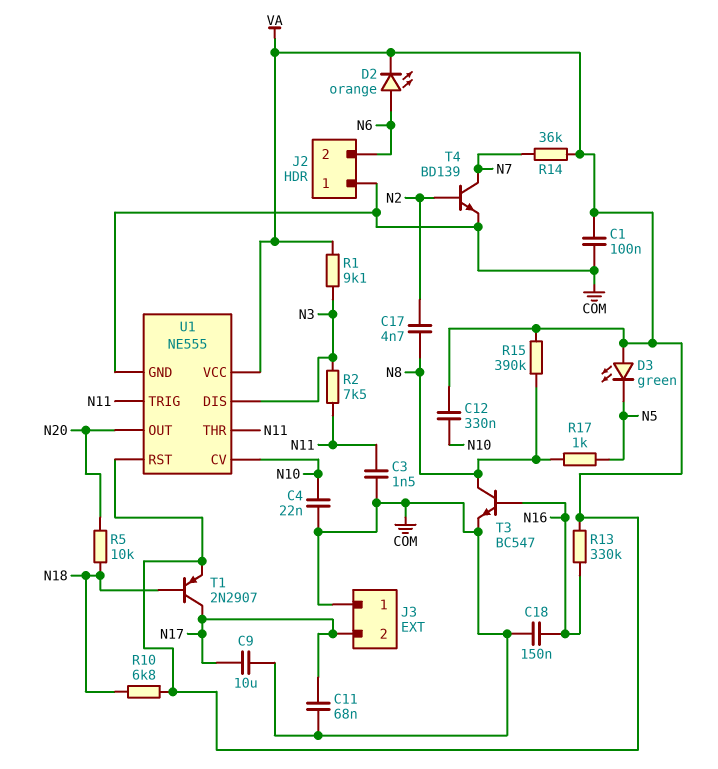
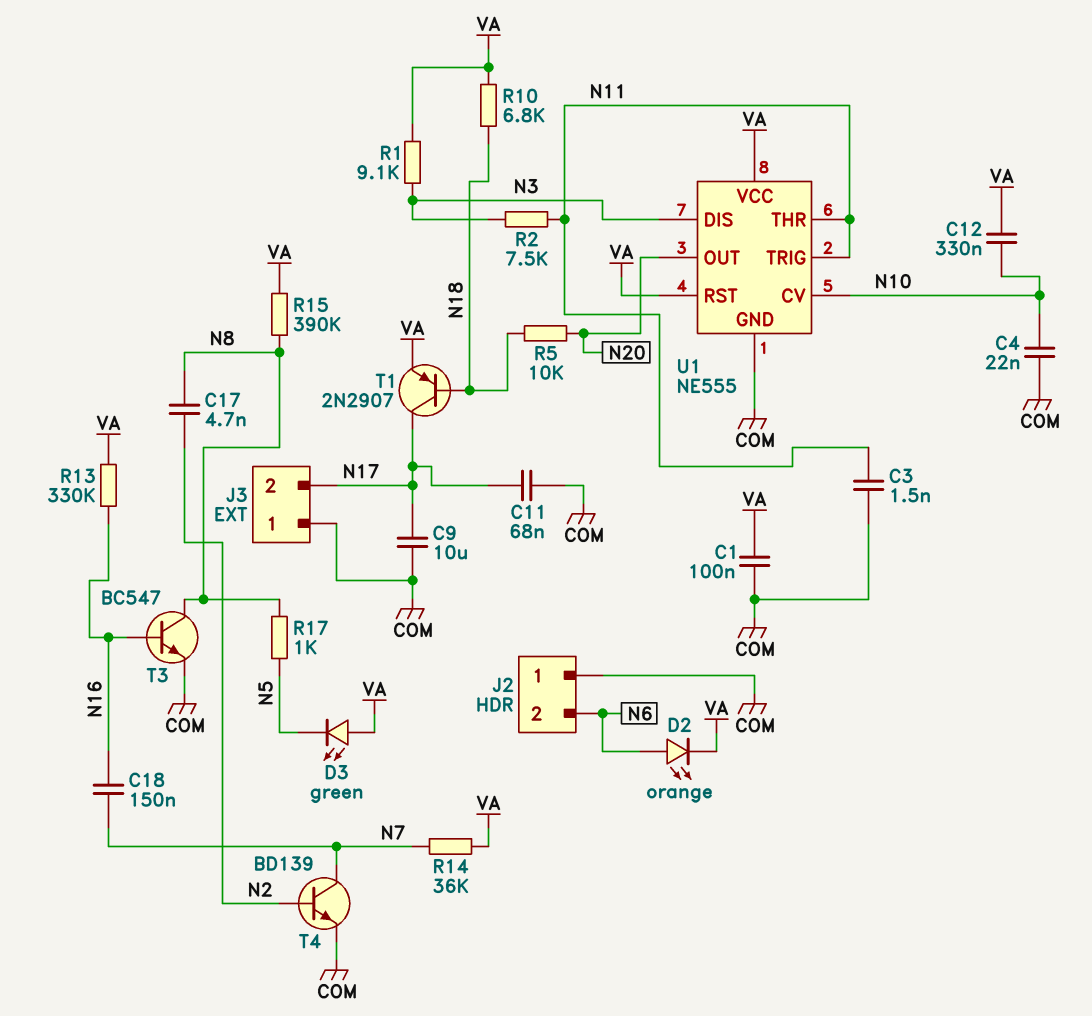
C18: 150nF (COM, N16) -> 150nF (N7, N16)

